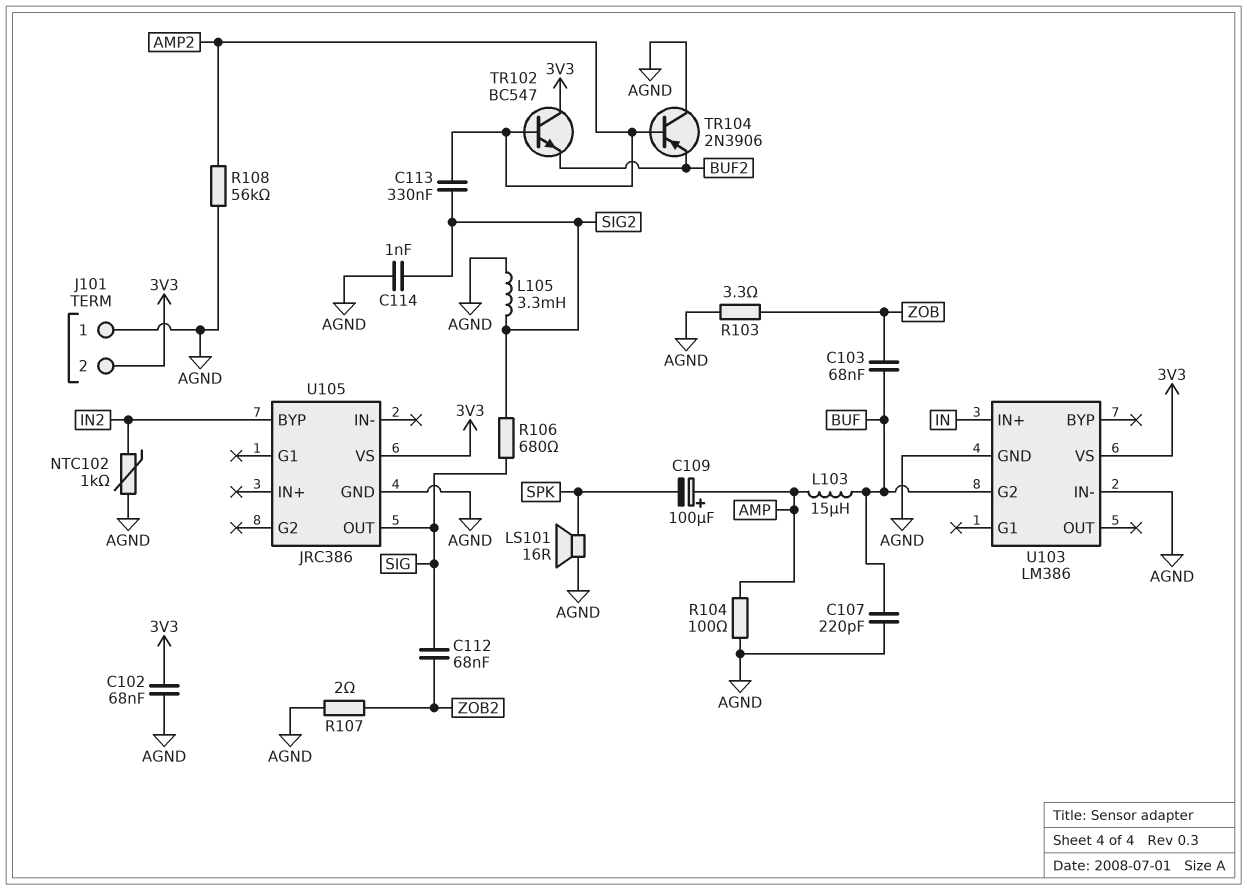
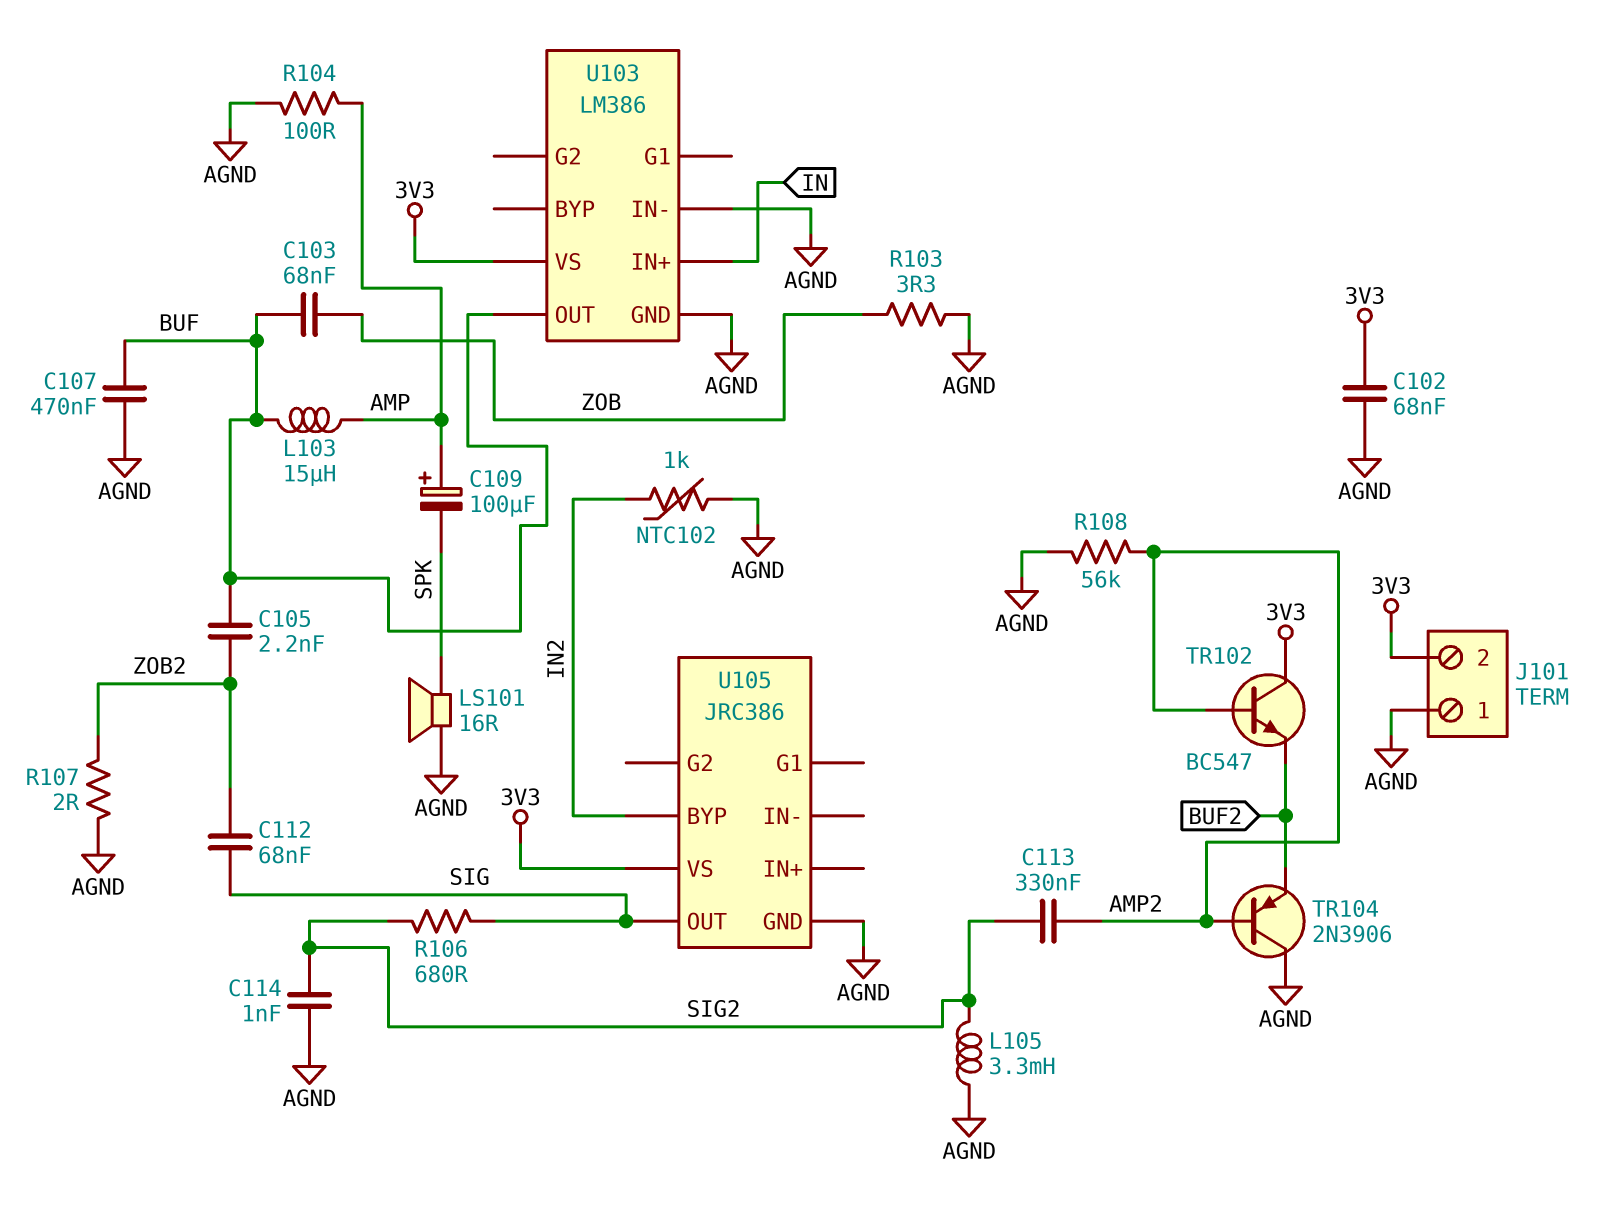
C105: none -> 2.2nF (BUF, ZOB2)
C107: 220pF (AGND, BUF) -> 470nF (AGND, BUF)
U103 pin G2: BUF -> none
U103 pin OUT: none -> BUF

